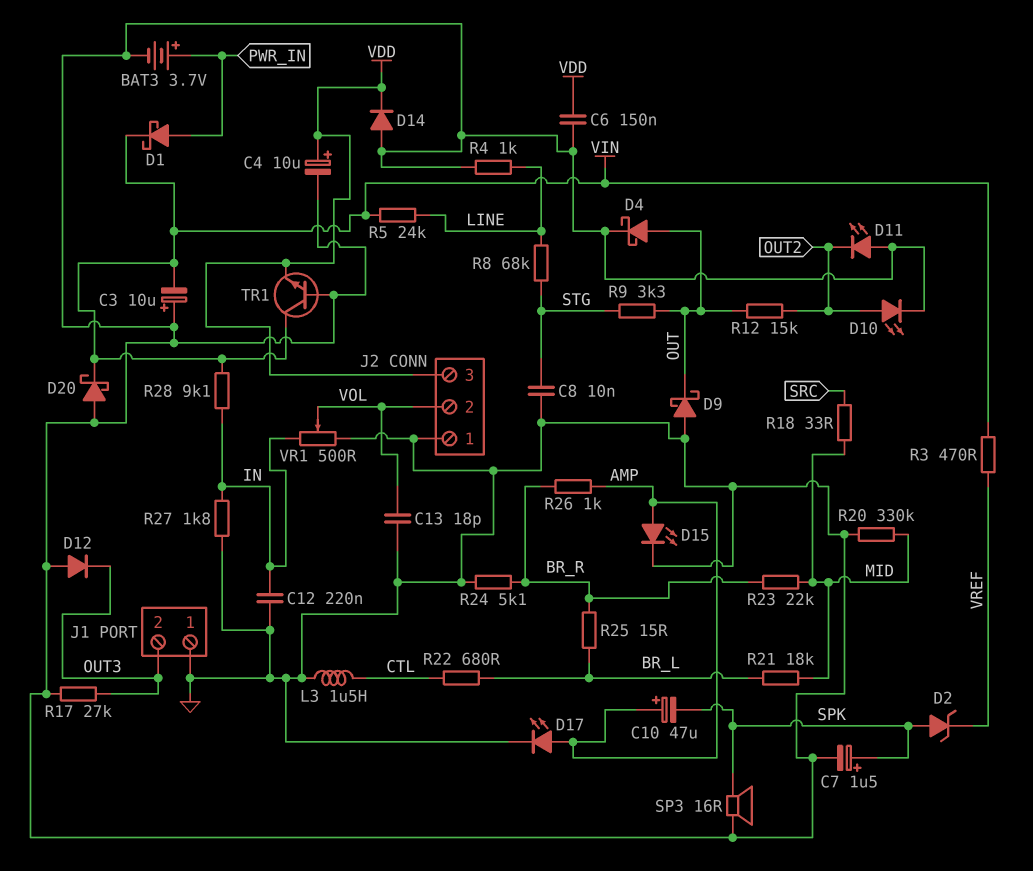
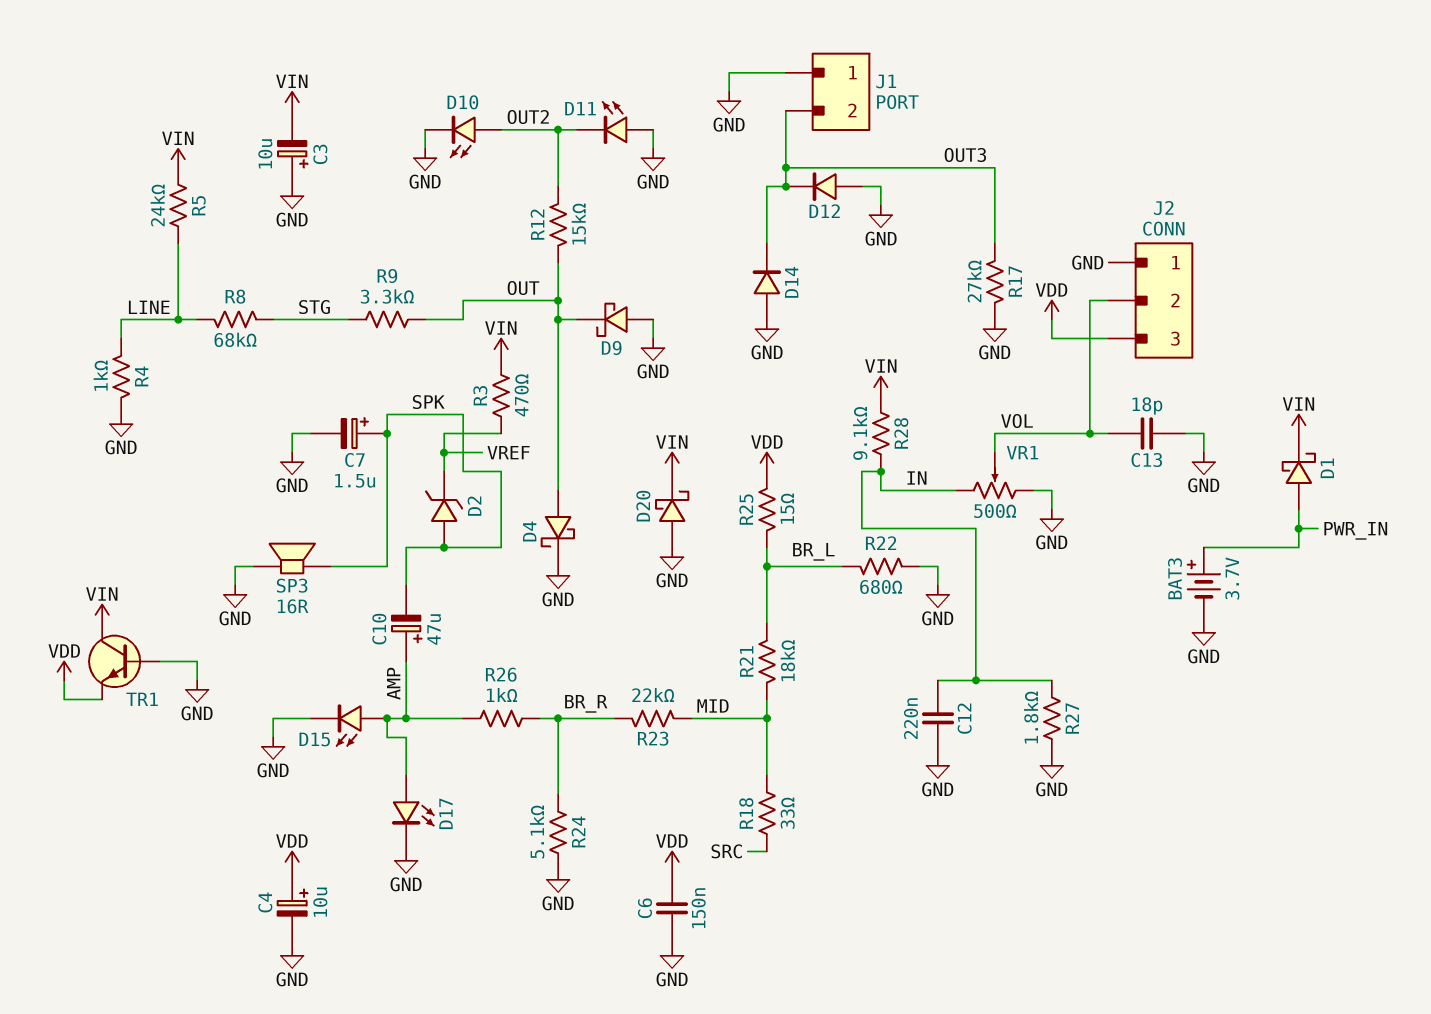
C8: 10nF (GND, STG) -> none
D14: diode (A GND, K VDD) -> diode (A GND, K OUT3)
L3: 1.5uH (CTL, GND) -> none
R20: 330k (GND, MID) -> none
R22: 680 (BR_L, CTL) -> 680 (BR_L, GND)
R25: 15 (BR_L, BR_R) -> 15 (BR_L, VDD)

